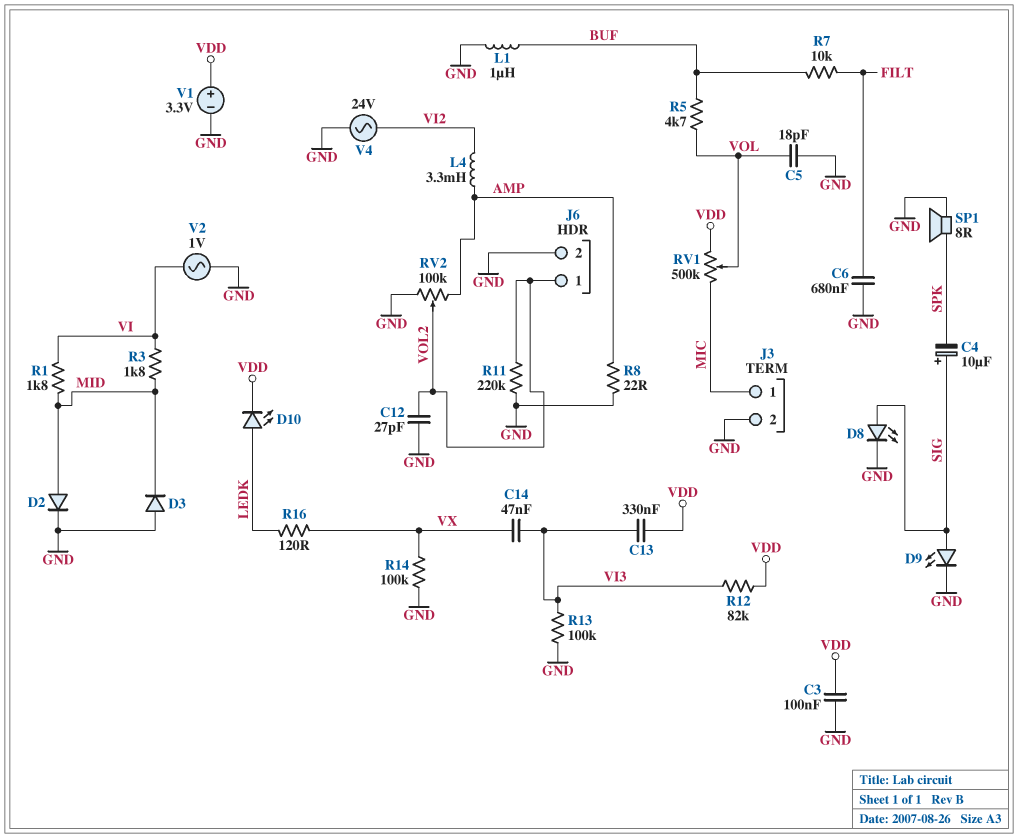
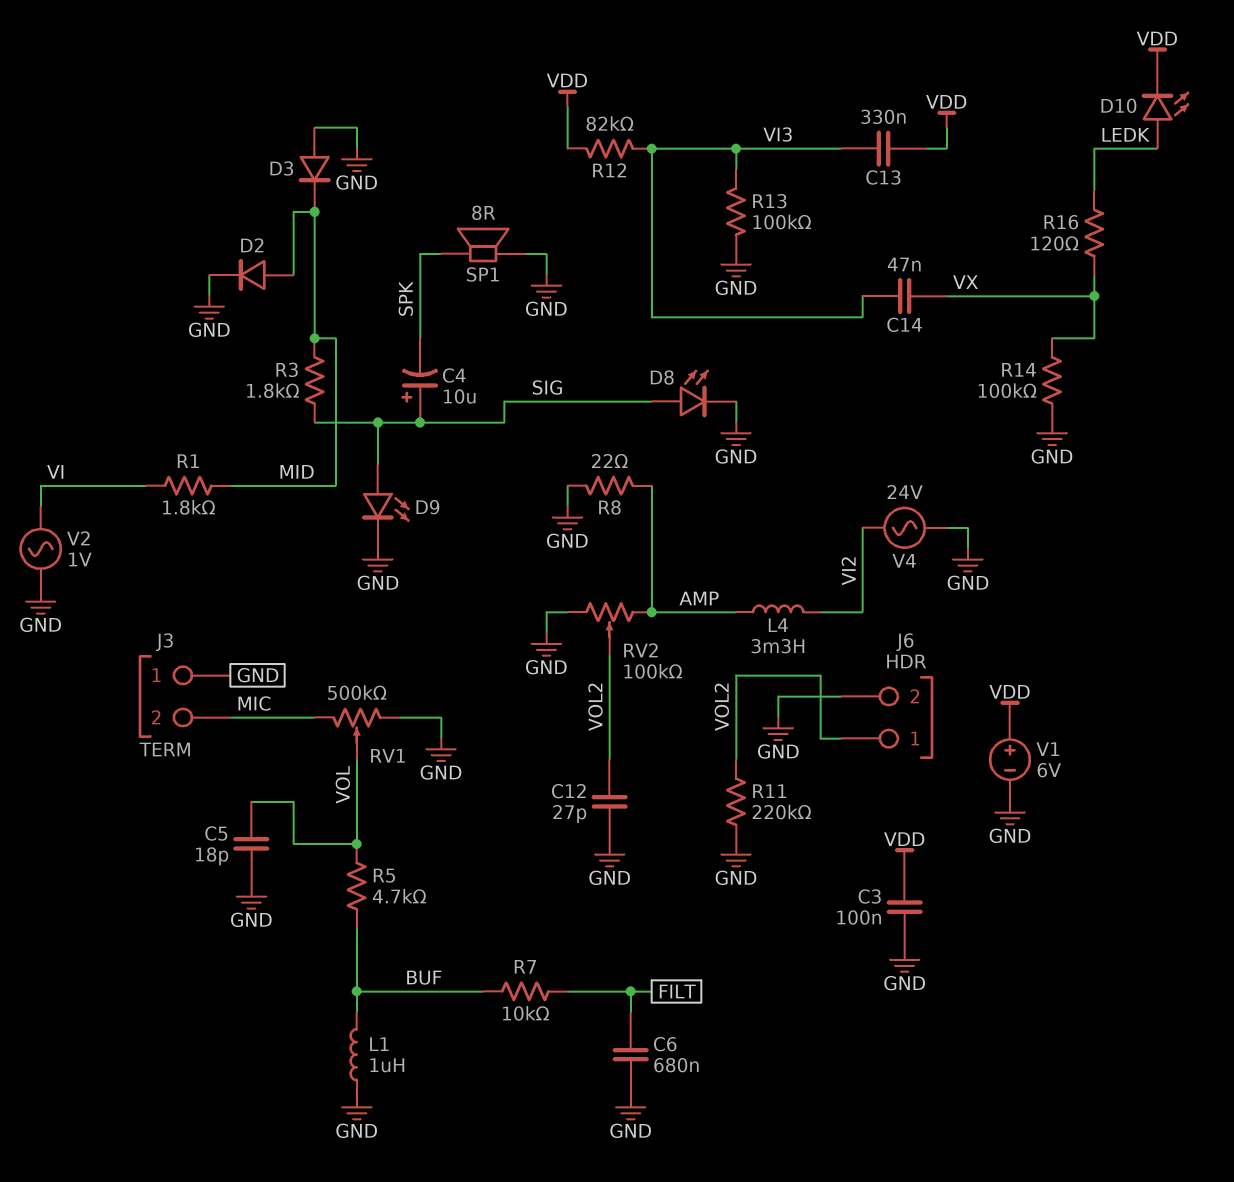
J3 pin 1: MIC -> GND
J3 pin 2: GND -> MIC
R3: 1.8k (MID, VI) -> 1.8k (MID, SIG)
RV1: 500k (MIC, VDD, wiper VOL) -> 500k (GND, MIC, wiper VOL)
V1: 3.3V (plus VDD, minus GND) -> 6V (plus VDD, minus GND)

